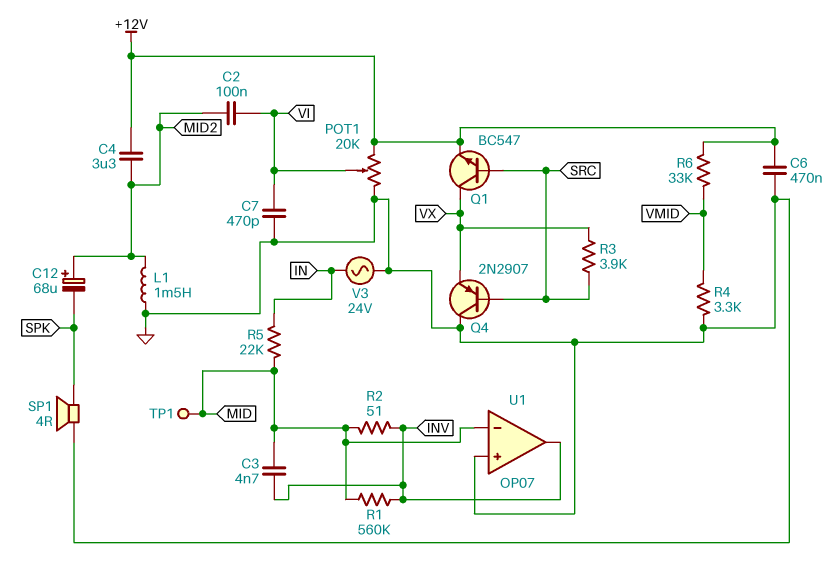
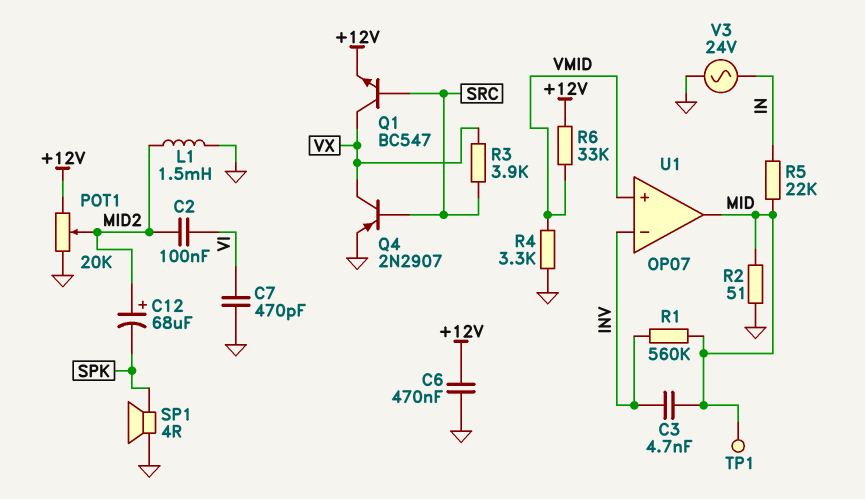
C4: 3.3uF (+12V, MID2) -> none
POT1: 20k (+12V, GND, wiper VI) -> 20k (+12V, GND, wiper MID2)
Q4: PNP 2N2907 (B SRC, C GND, E VX) -> PNP 2N2907 (B SRC, C VX, E GND)
R2: 51 (INV, MID) -> 51 (GND, MID)
U1 pin in+: GND -> VMID
U1 pin in-: MID -> INV
U1 pin out: INV -> MID

